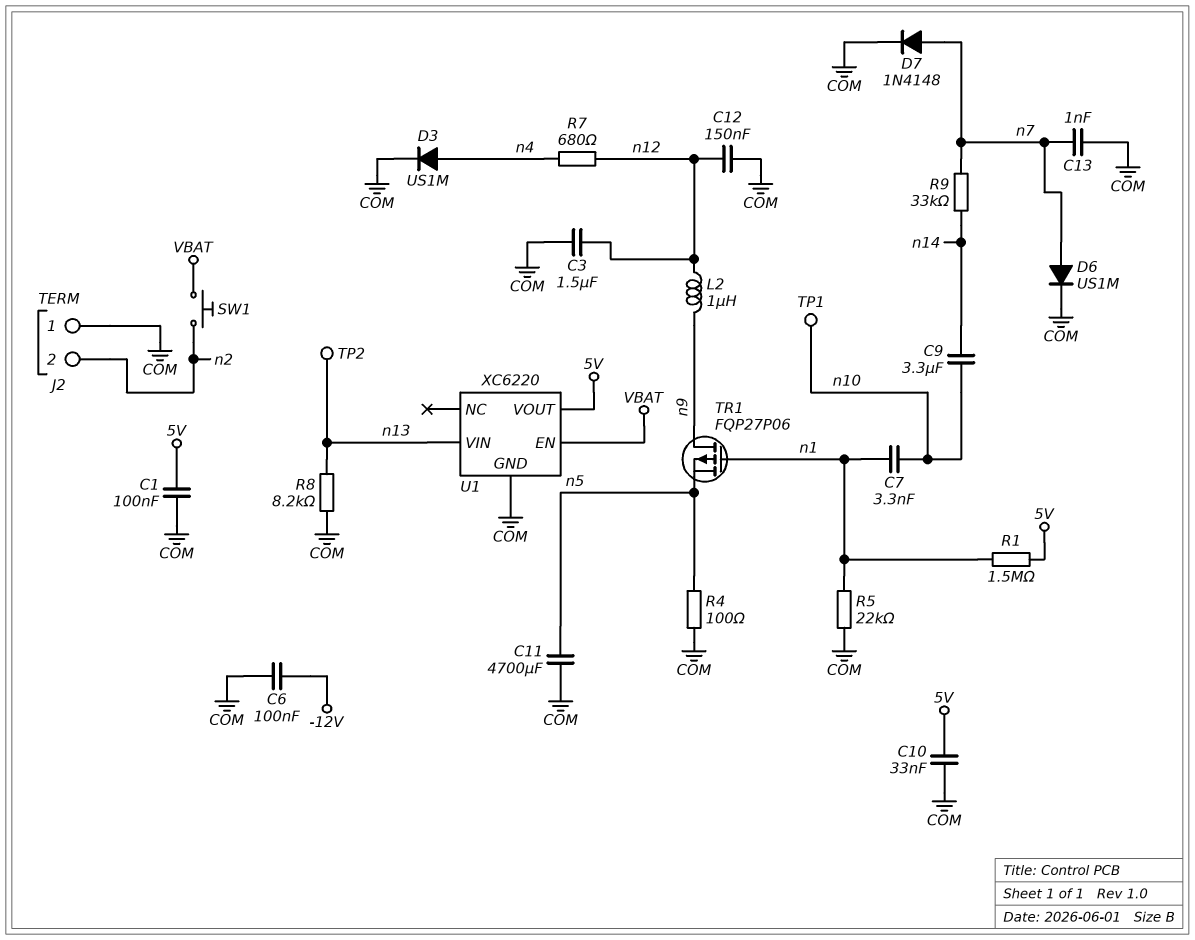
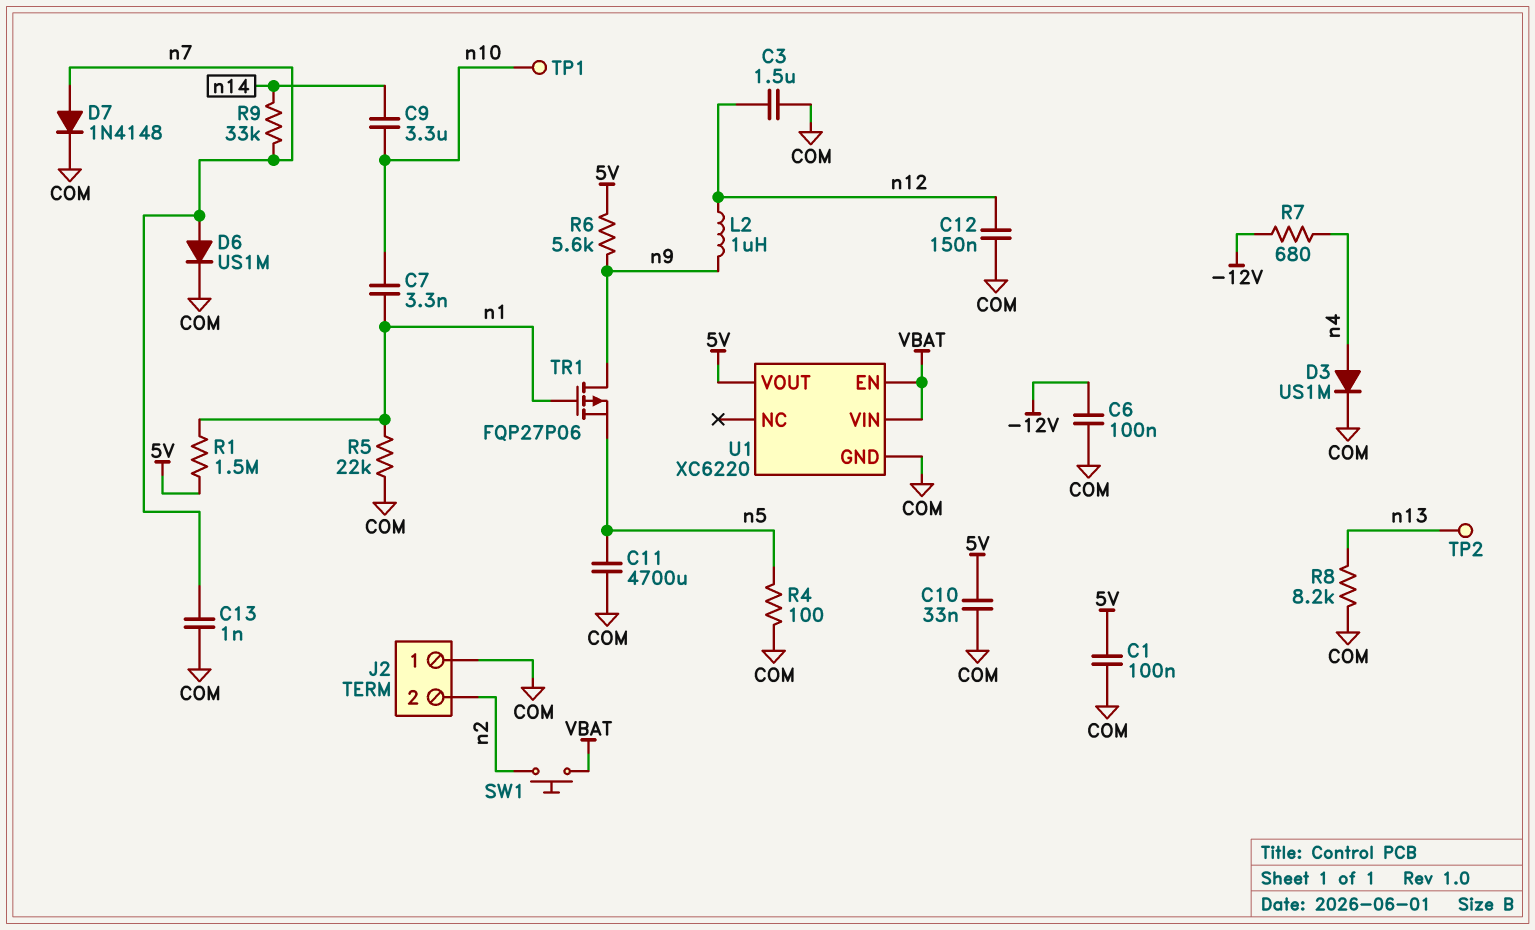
R6: none -> 5.6k (5V, n9)
R7: 680 (n4, n12) -> 680 (-12V, n4)
U1 pin VIN: n13 -> VBAT

